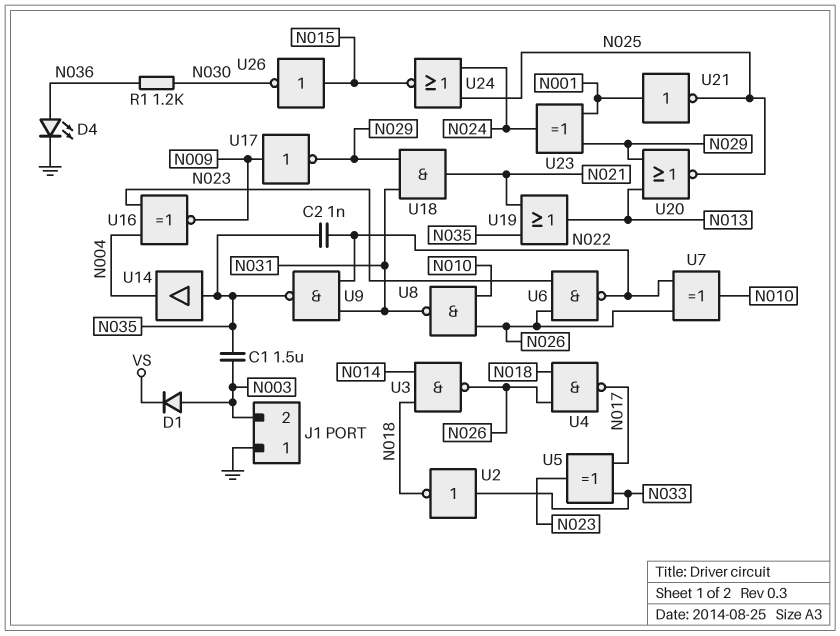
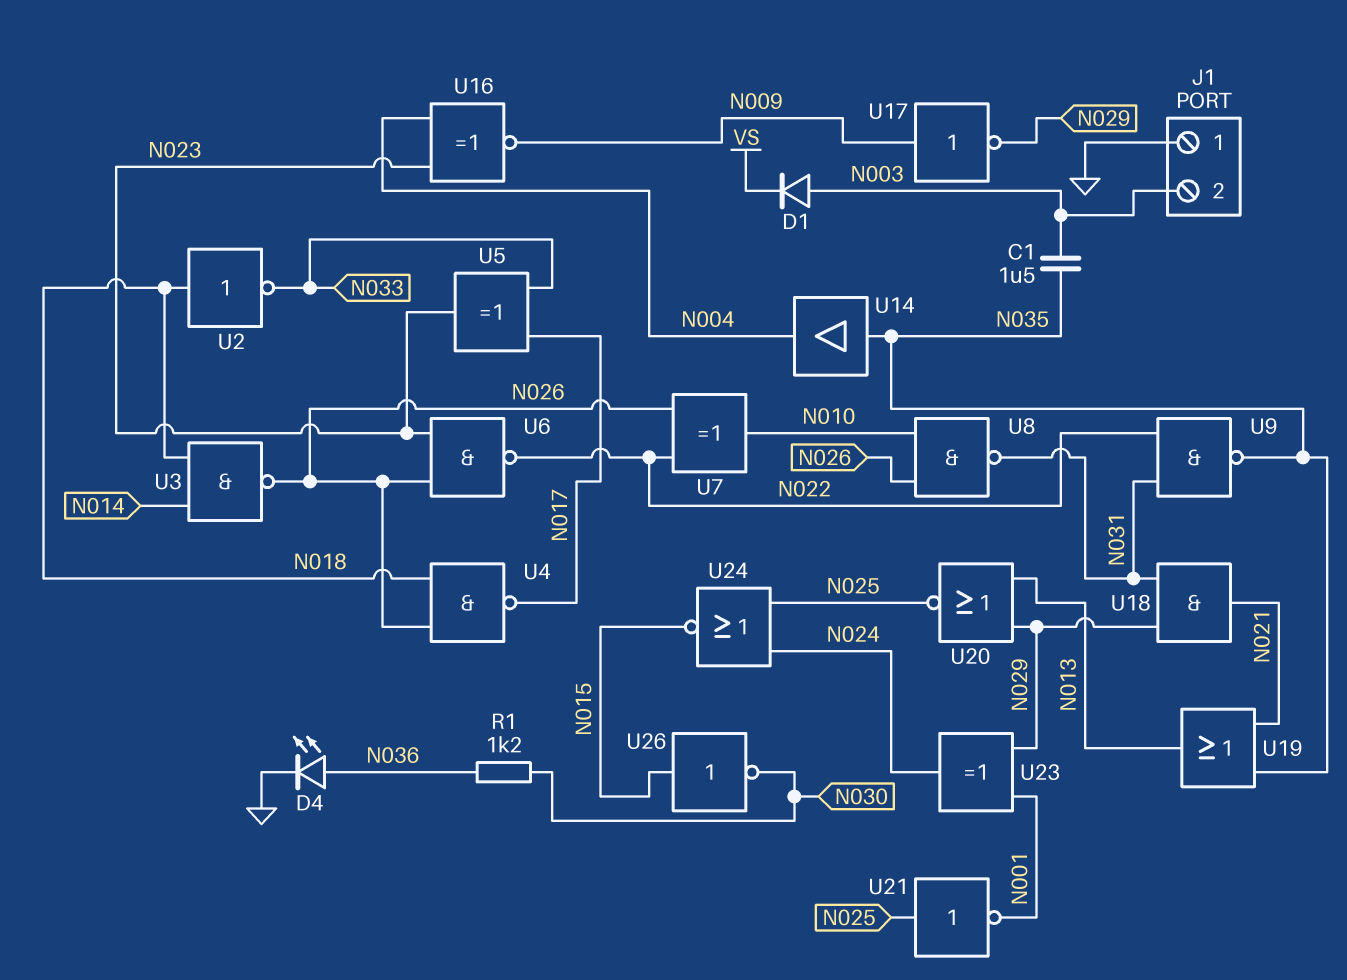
C2: 1nF (N022, N035) -> none
U2: NOT (in N033, out N018) -> NOT (in N018, out N033)
U21: NOT (in N001, out N025) -> NOT (in N025, out N001)

